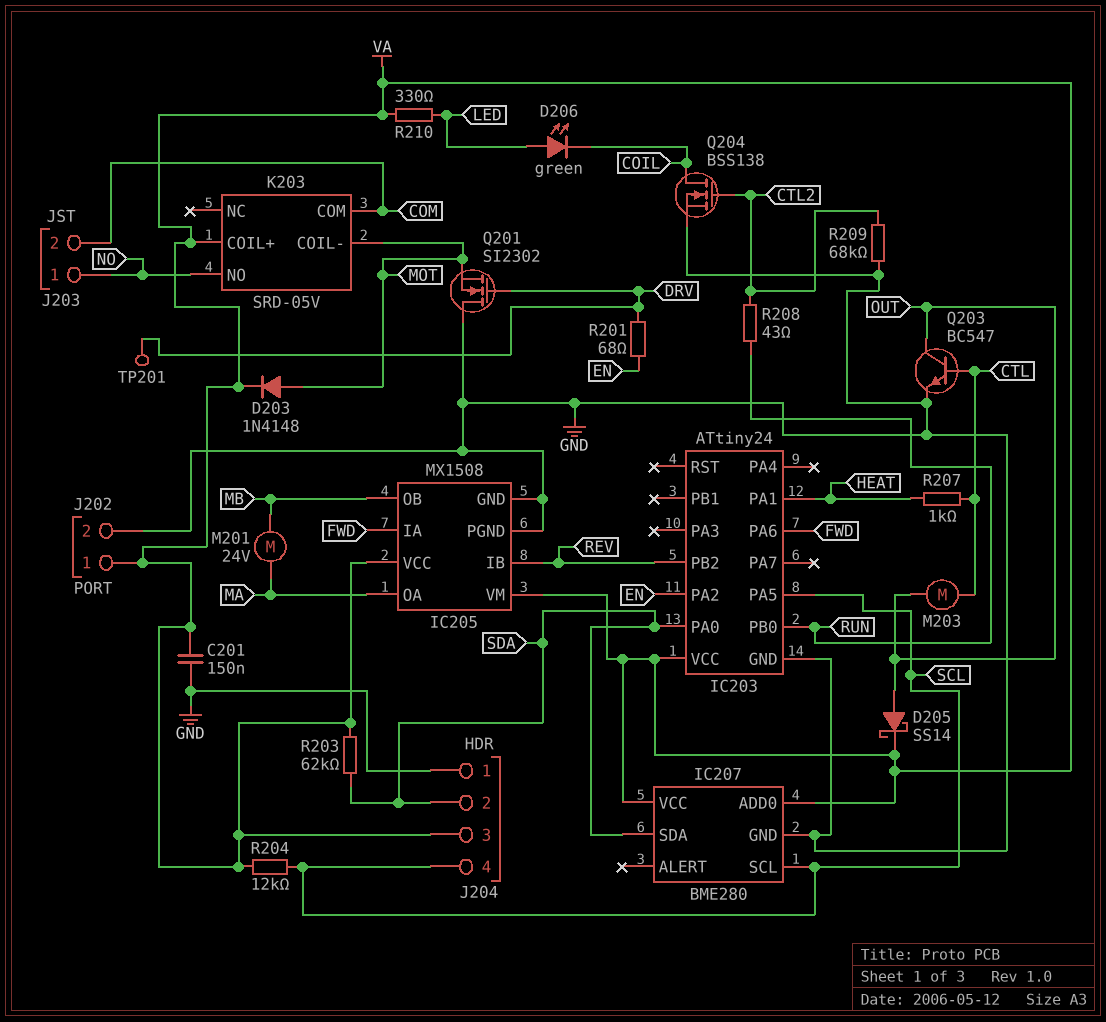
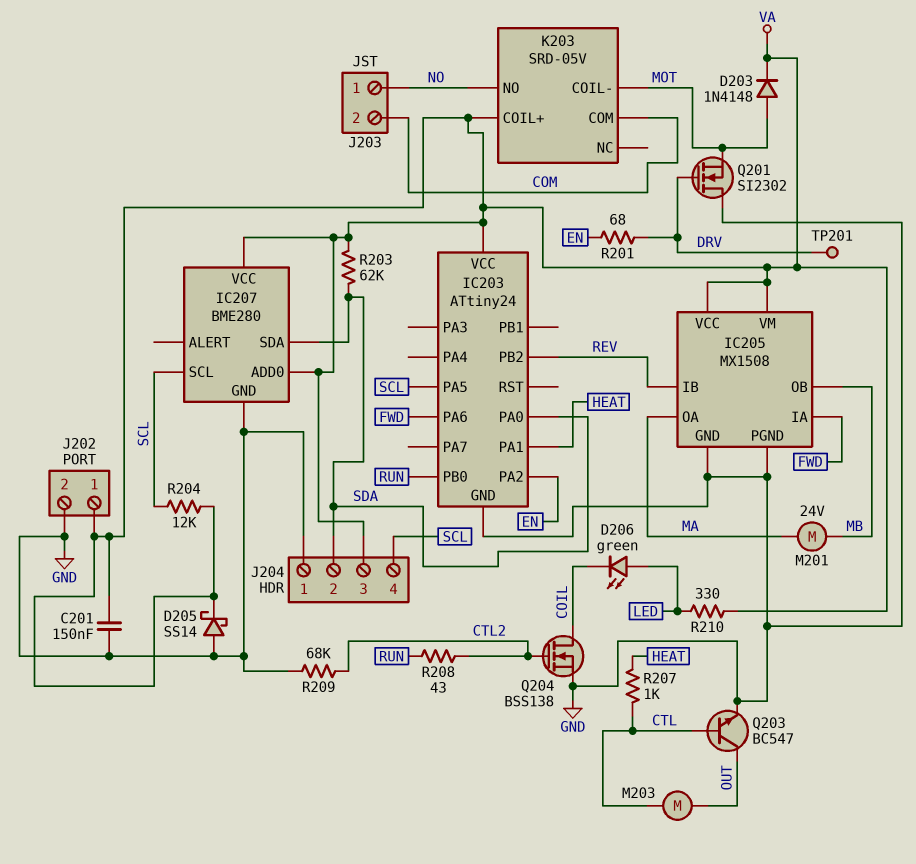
D205: schottky SS14 (A OUT, K VA) -> schottky SS14 (A GND, K VA)

